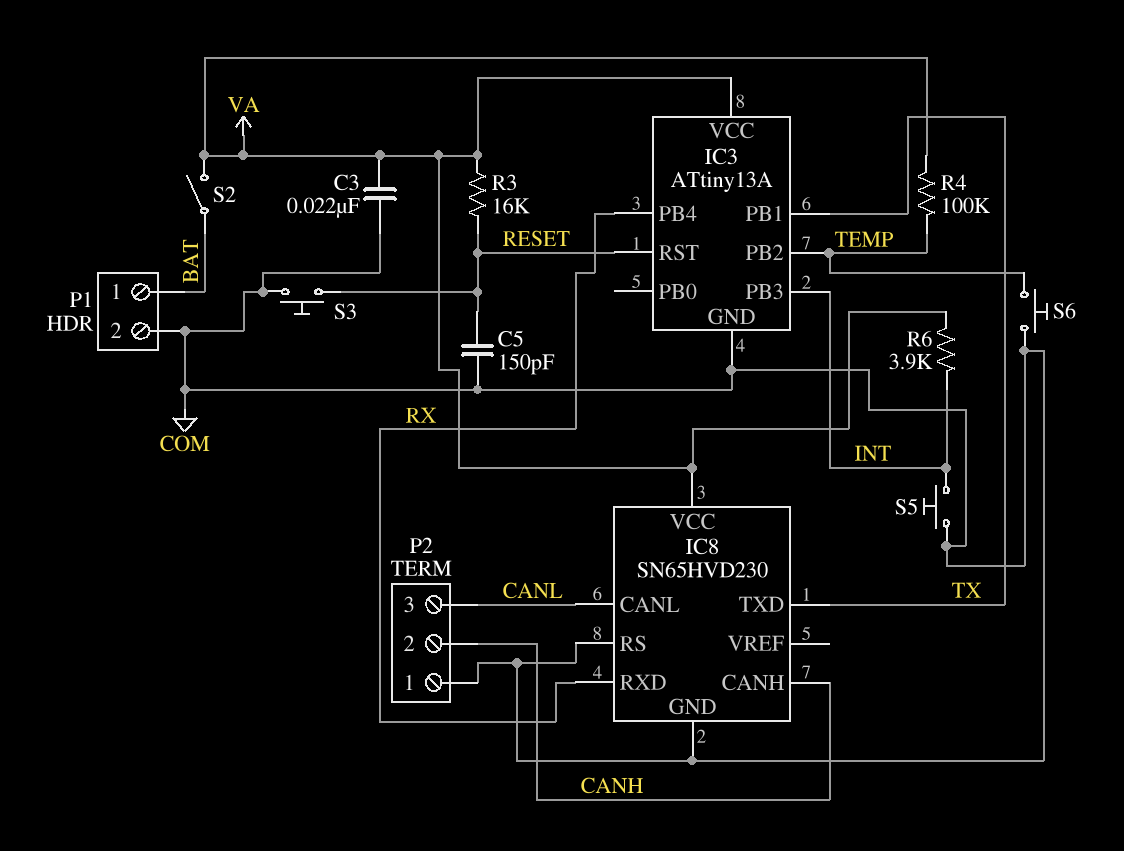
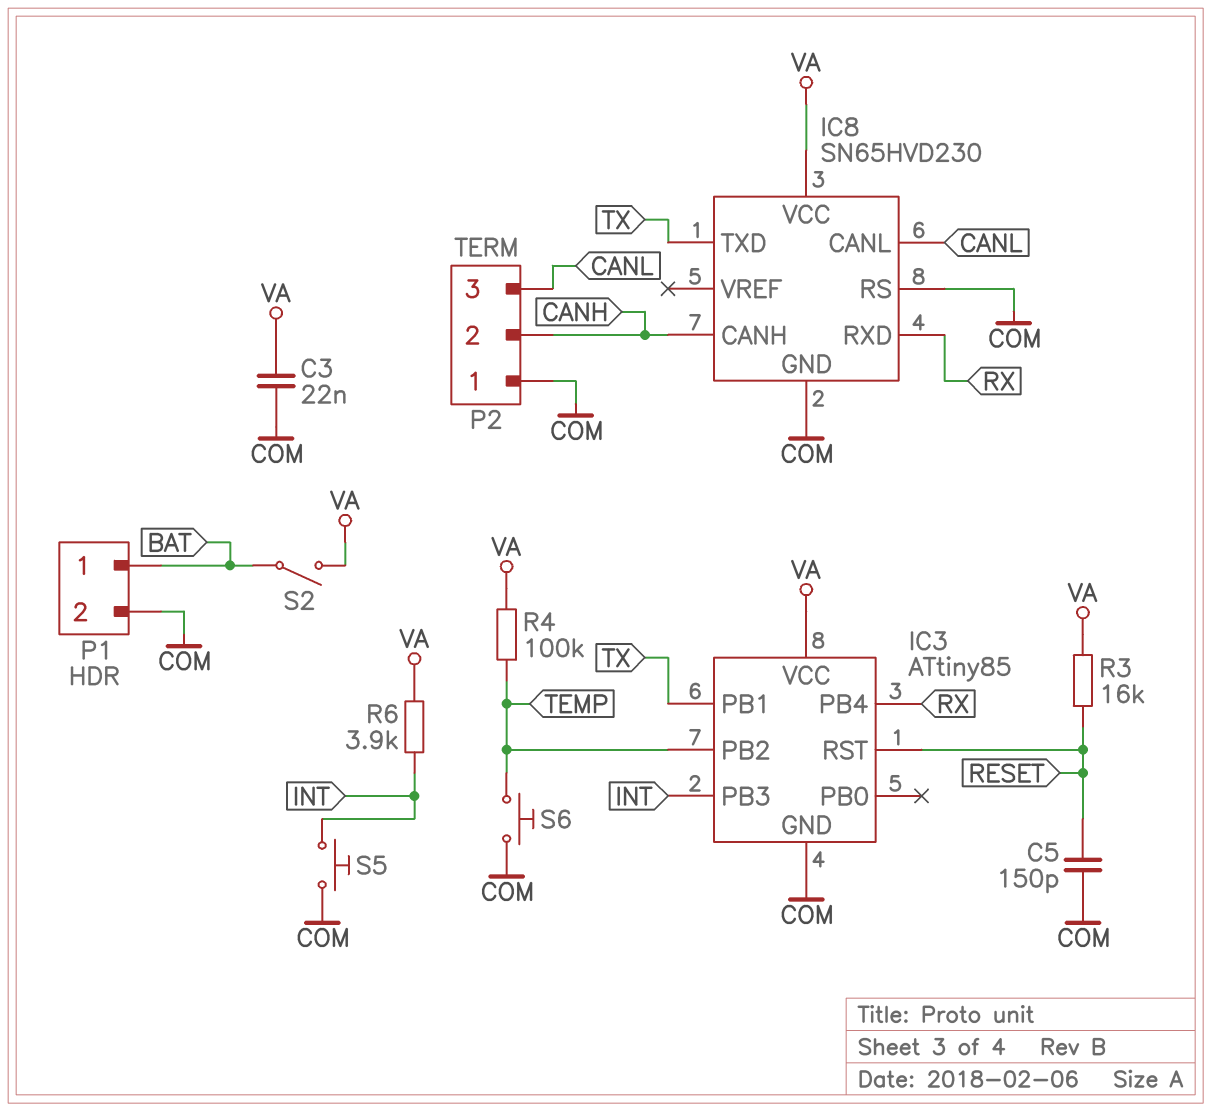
IC3: ATtiny13A -> ATtiny85
S3: button (COM, RESET) -> none

